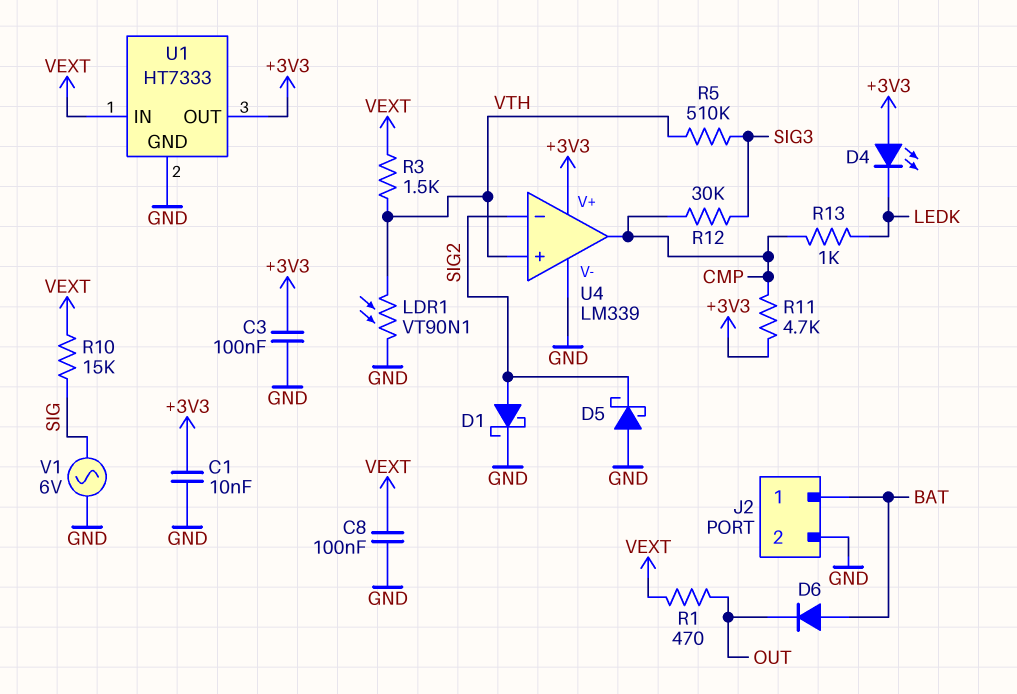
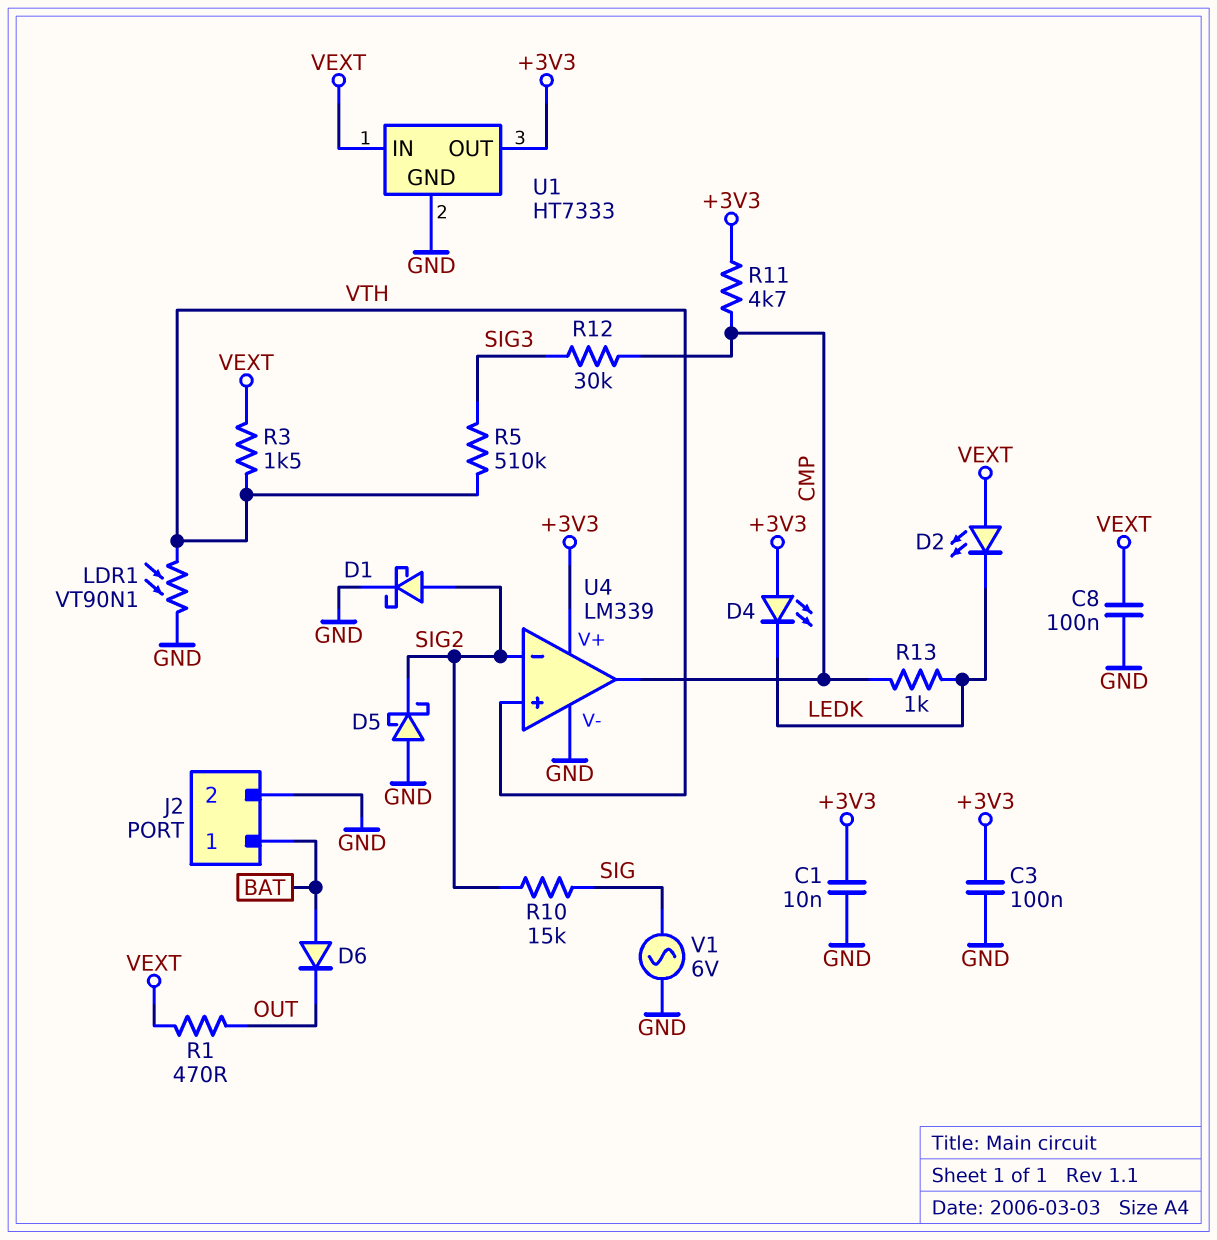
D2: none -> LED (A VEXT, K LEDK)
R10: 15k (SIG, VEXT) -> 15k (SIG, SIG2)

